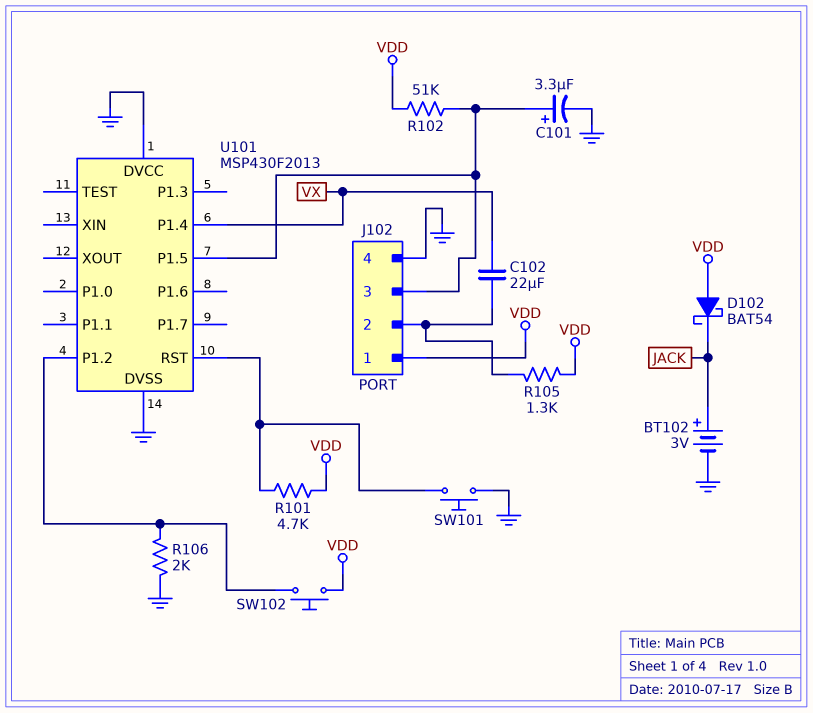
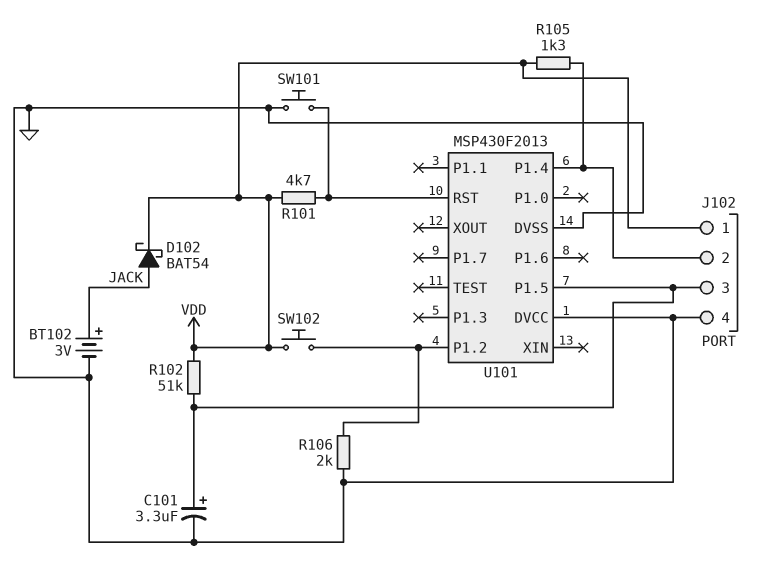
C102: 22uF (J102/2, VX) -> none
D102: schottky BAT54 (A VDD, K JACK) -> schottky BAT54 (A JACK, K VDD)
U101 pin P1.4: VX -> J102/2

